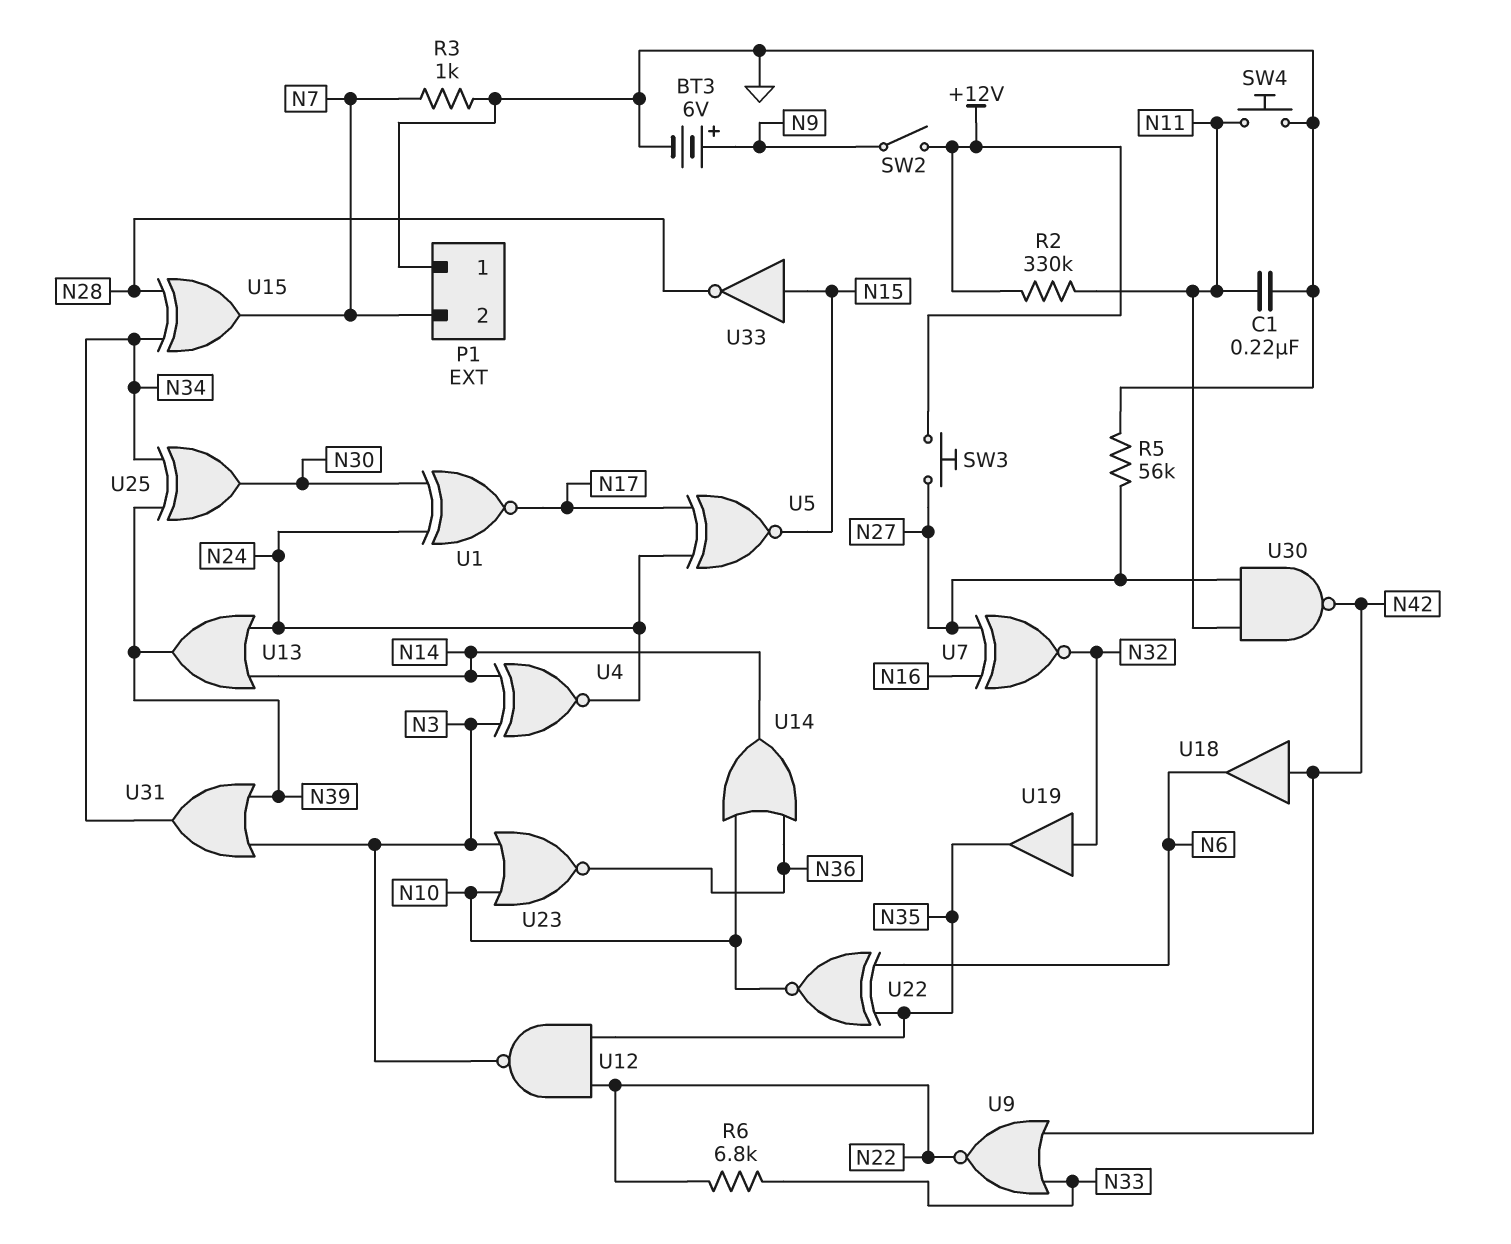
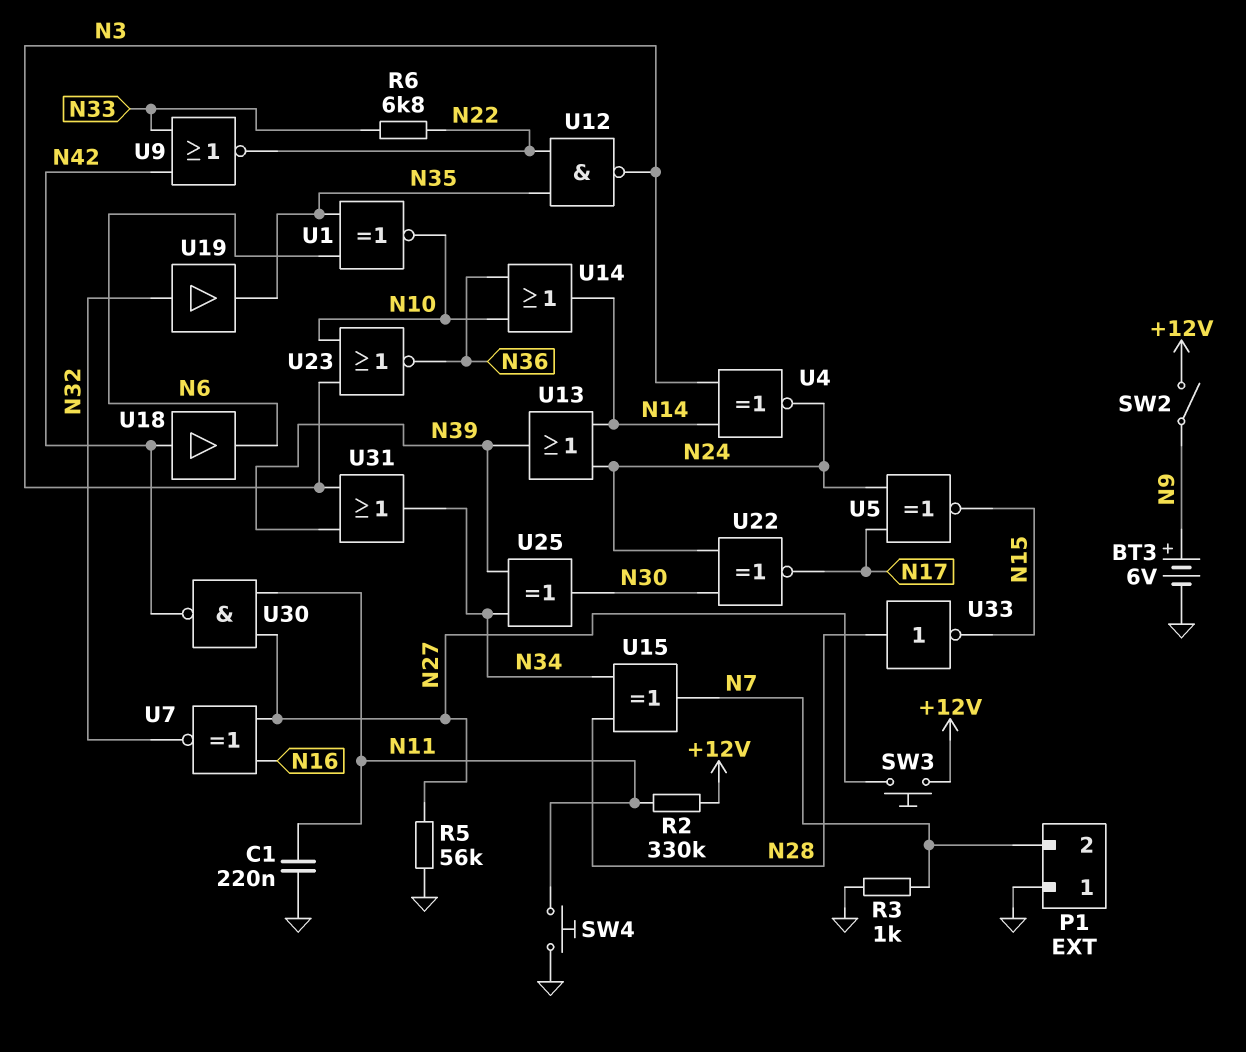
U1: XNOR (in N24, in N30, out N17) -> XNOR (in N6, in N35, out N10)
U22: XNOR (in N6, in N35, out N10) -> XNOR (in N24, in N30, out N17)
U33: NOT (in N15, out N28) -> NOT (in N28, out N15)

